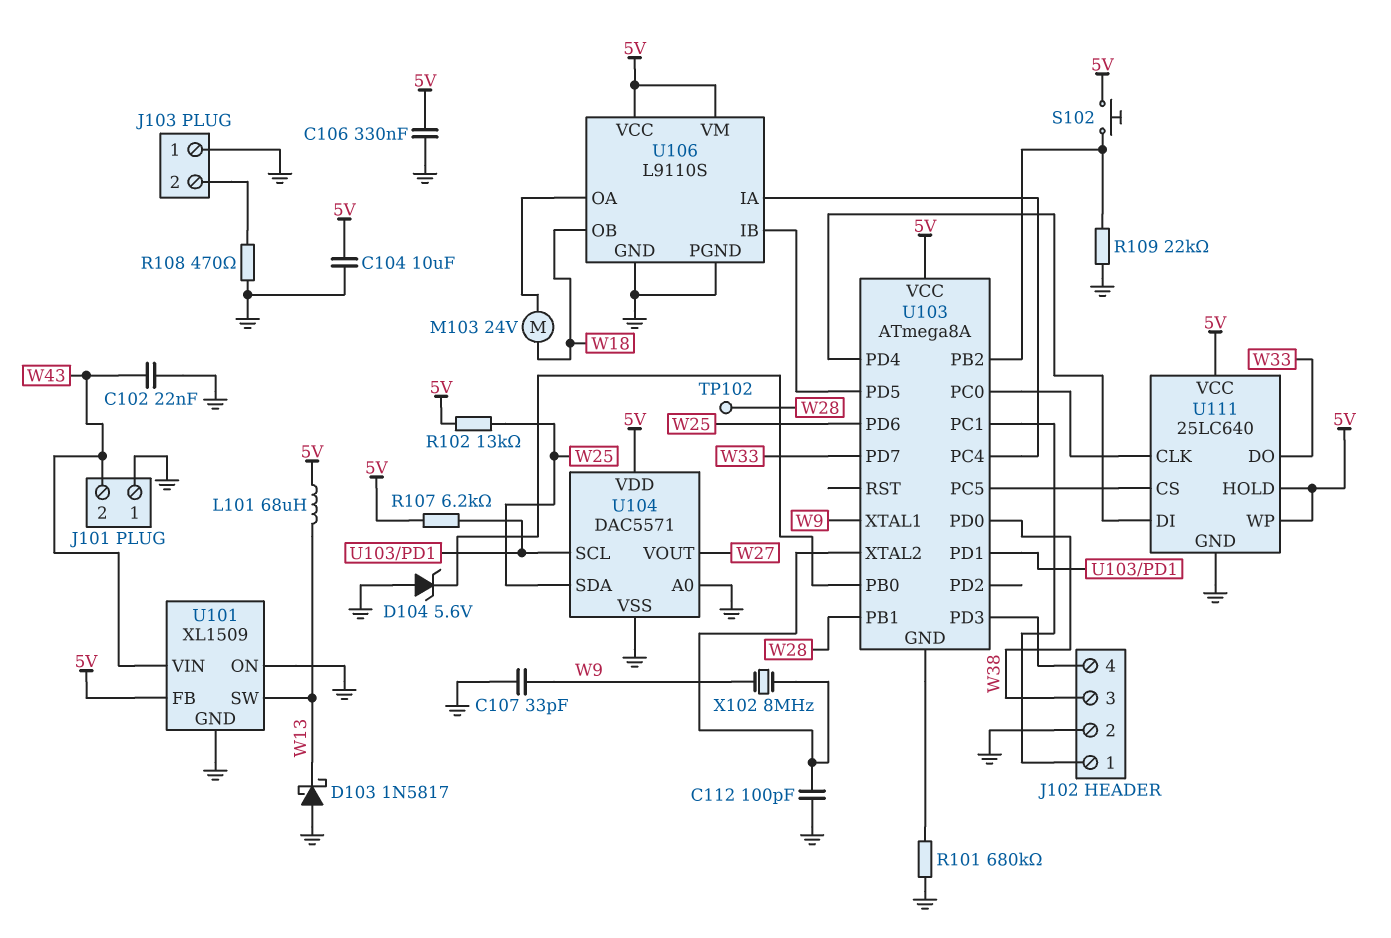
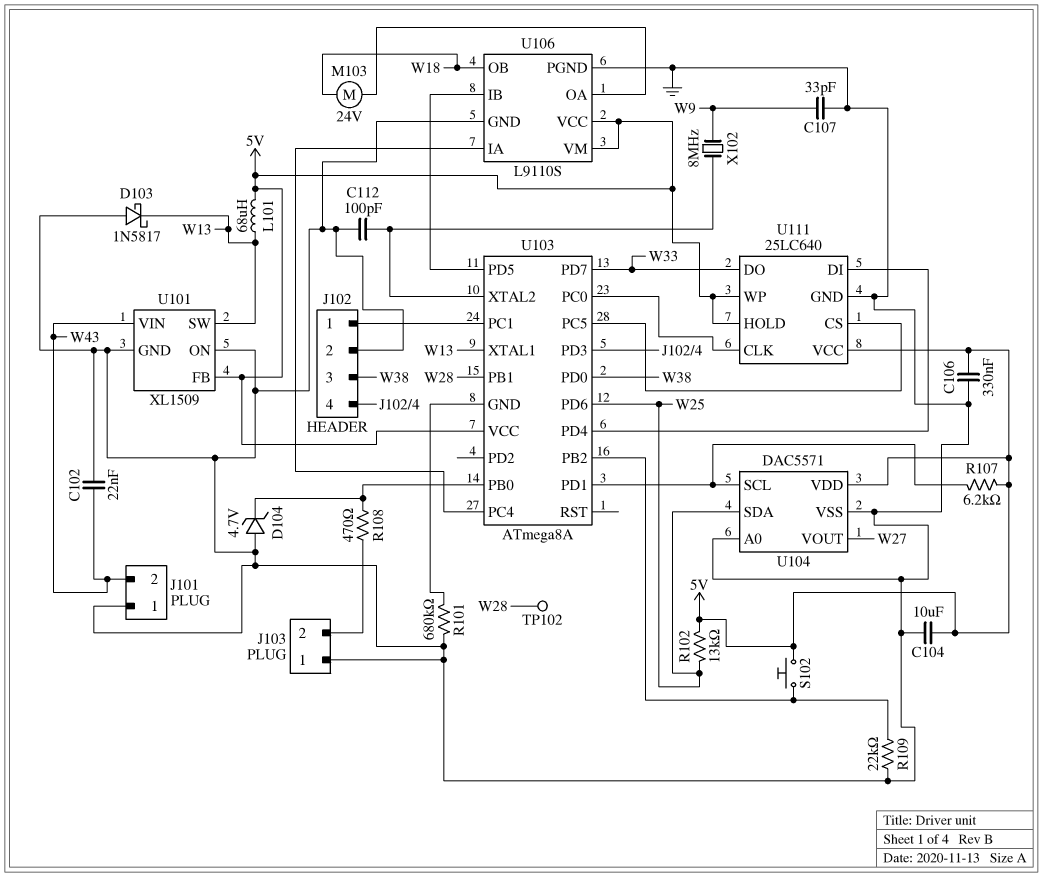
D104: zener 5.6V (A GND, K U103/PB0) -> zener 4.7V (A GND, K U103/PB0)
R108: 470 (GND, J103/2) -> 470 (J103/2, U103/PB0)
U103 pin XTAL1: W9 -> W13

